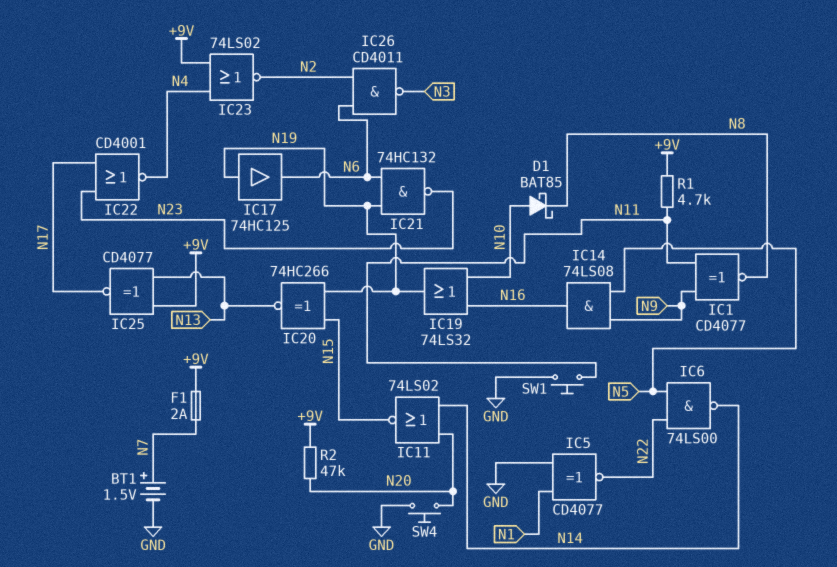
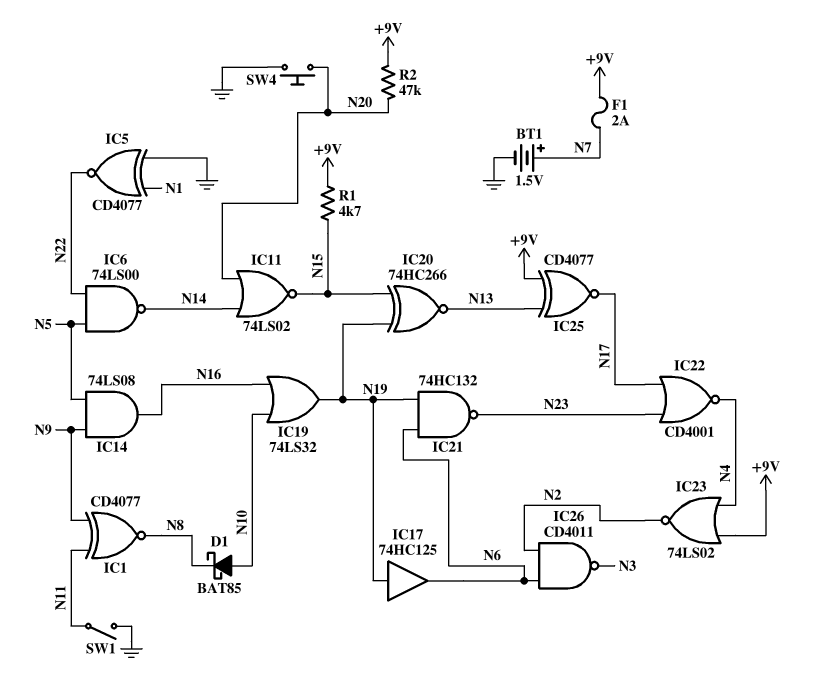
R1: 4.7k (+9V, N11) -> 4.7k (+9V, N15)
SW1: button (GND, N11) -> switch (GND, N11)

